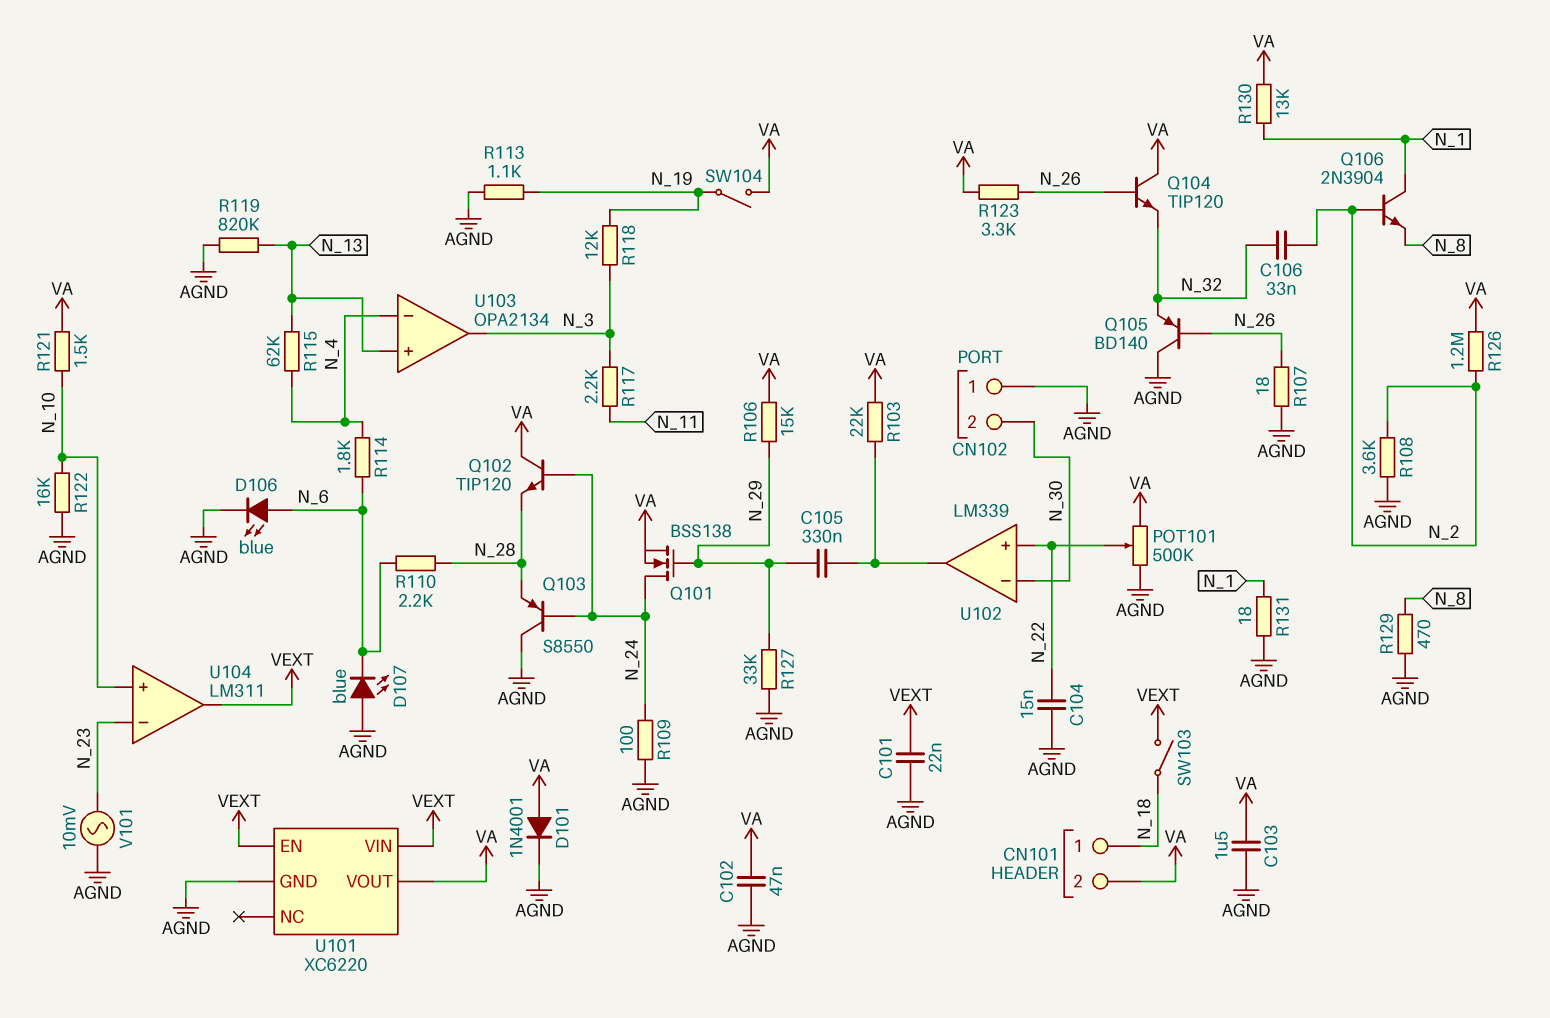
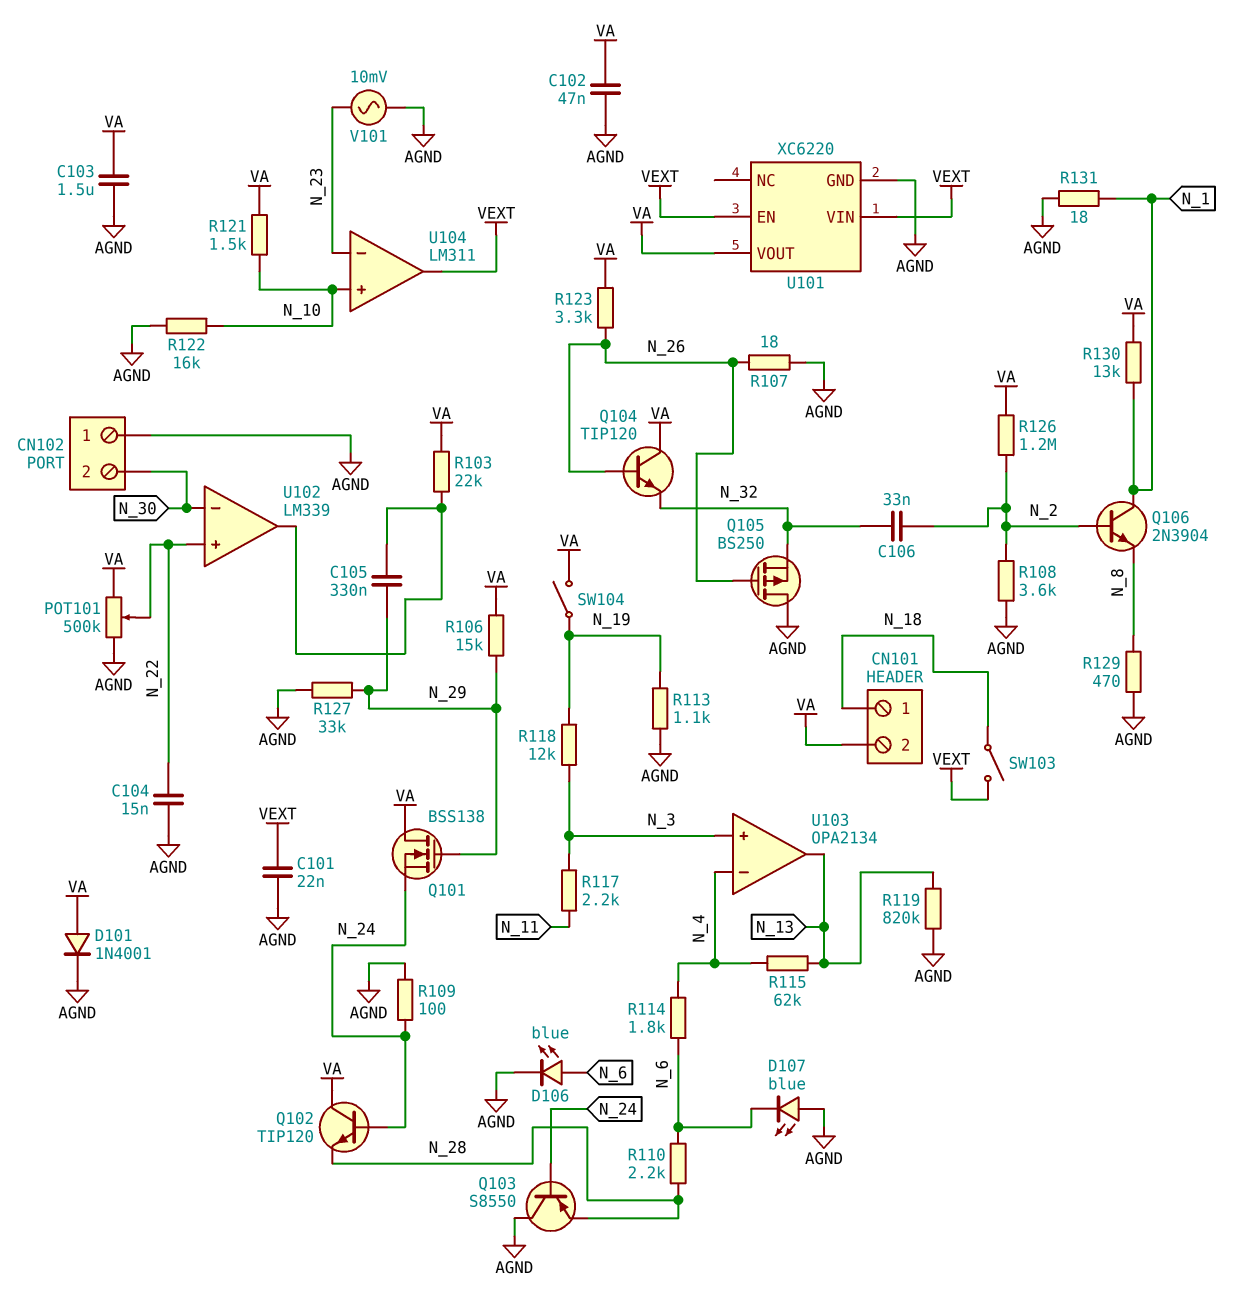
Q101: NMOS BSS138 (G N_29, D N_24, S VA) -> NMOS BSS138 (G N_29, D VA, S N_24)
Q105: PNP BD140 (B N_26, C AGND, E N_32) -> PMOS BS250 (G N_26, D AGND, S N_32)
U103 pin in+: N_13 -> N_3
U103 pin out: N_3 -> N_13

